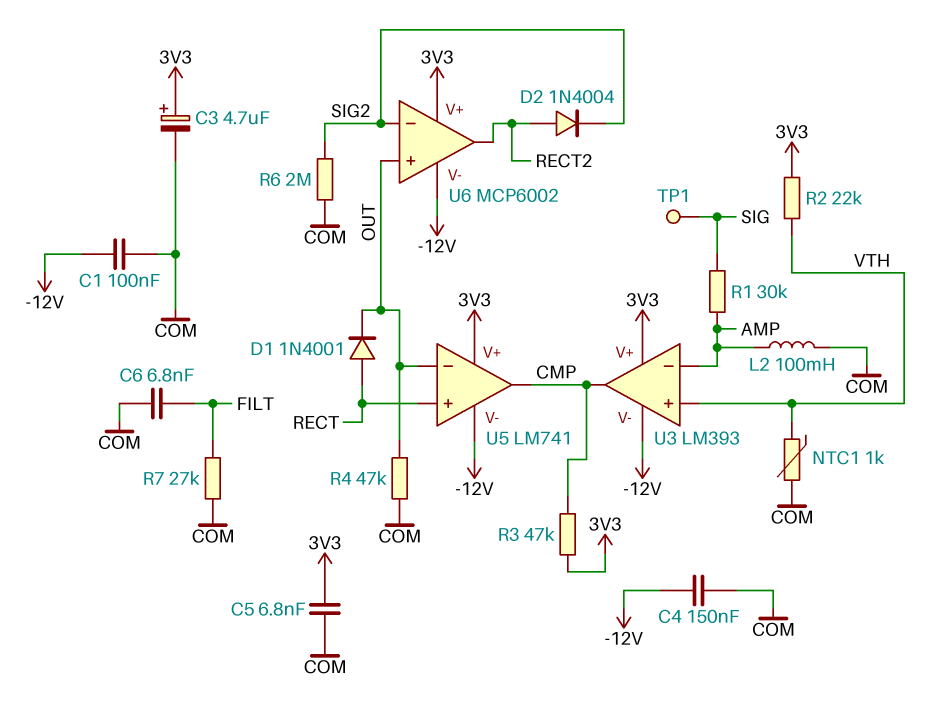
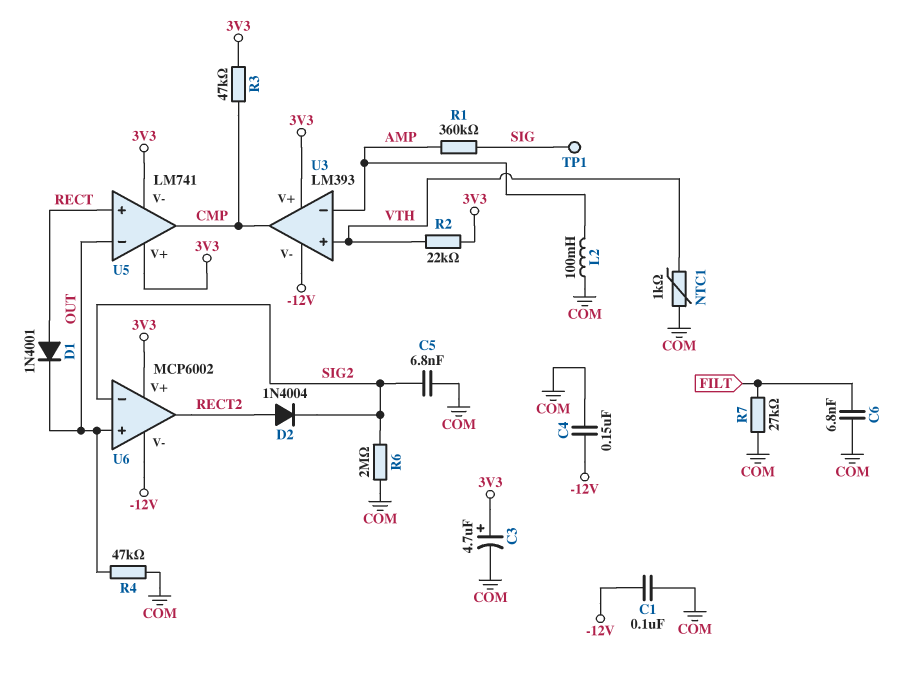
C5: 6.8nF (3V3, COM) -> 6.8nF (COM, SIG2)
R1: 30k (AMP, SIG) -> 360k (AMP, SIG)
U5 pin V-: -12V -> 3V3

